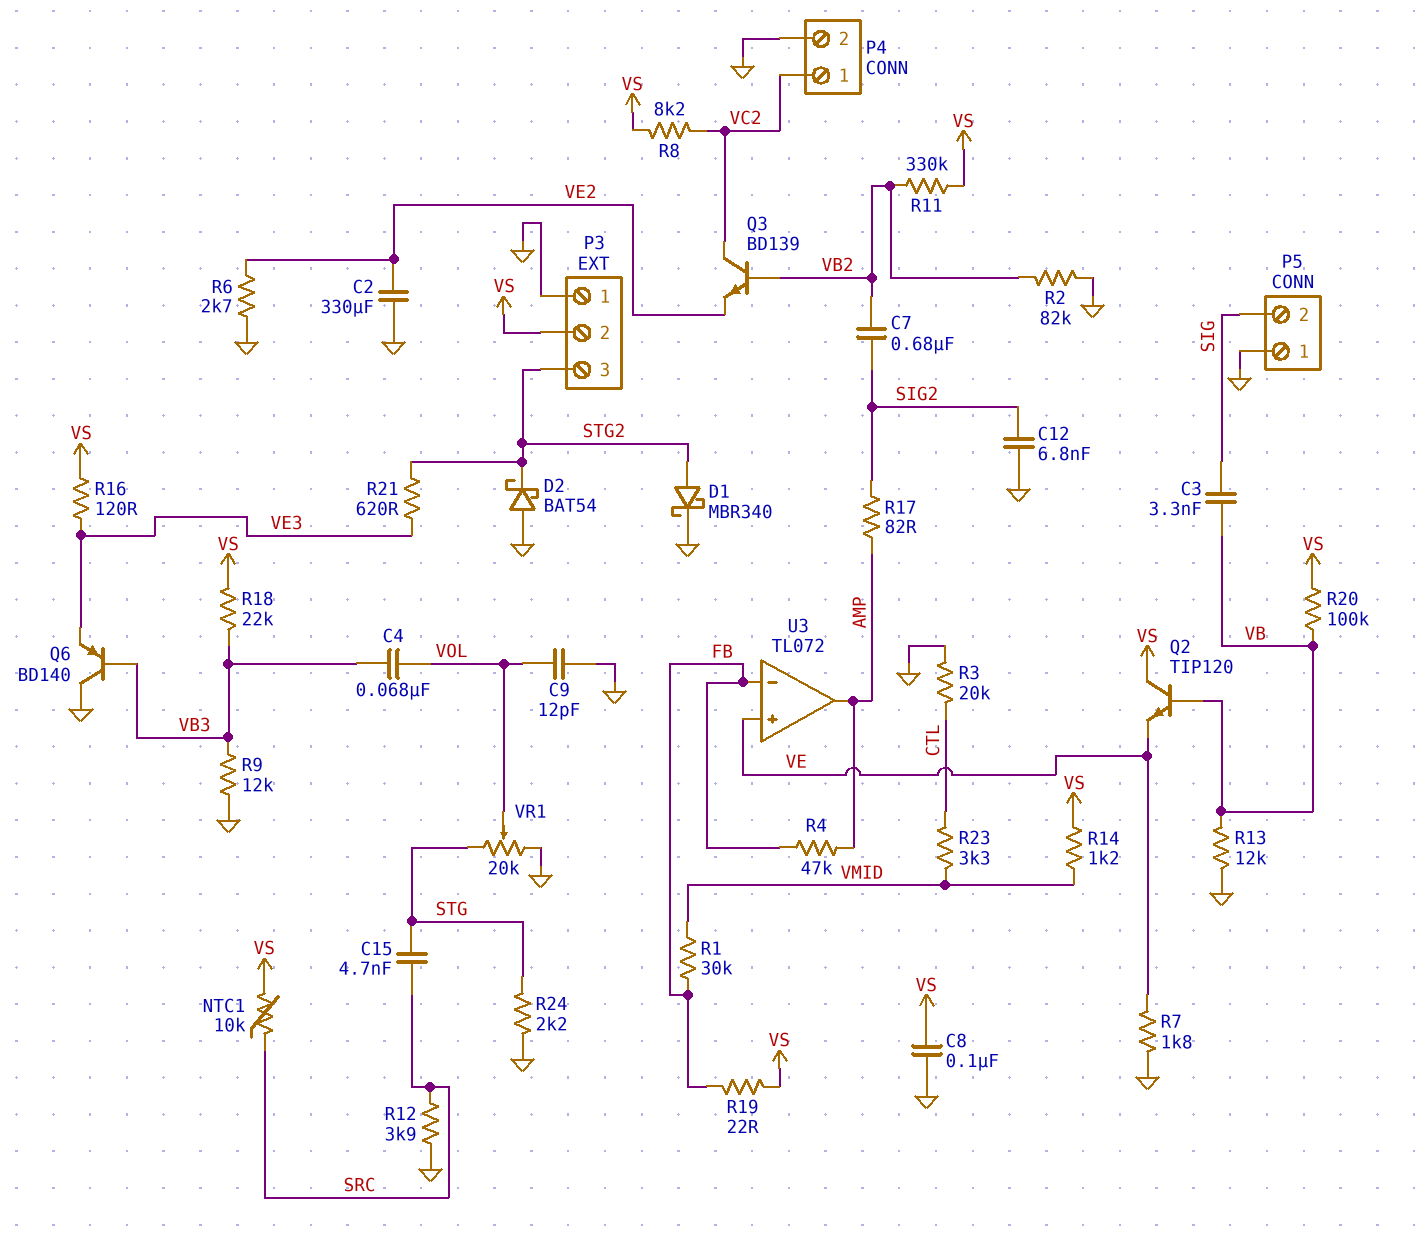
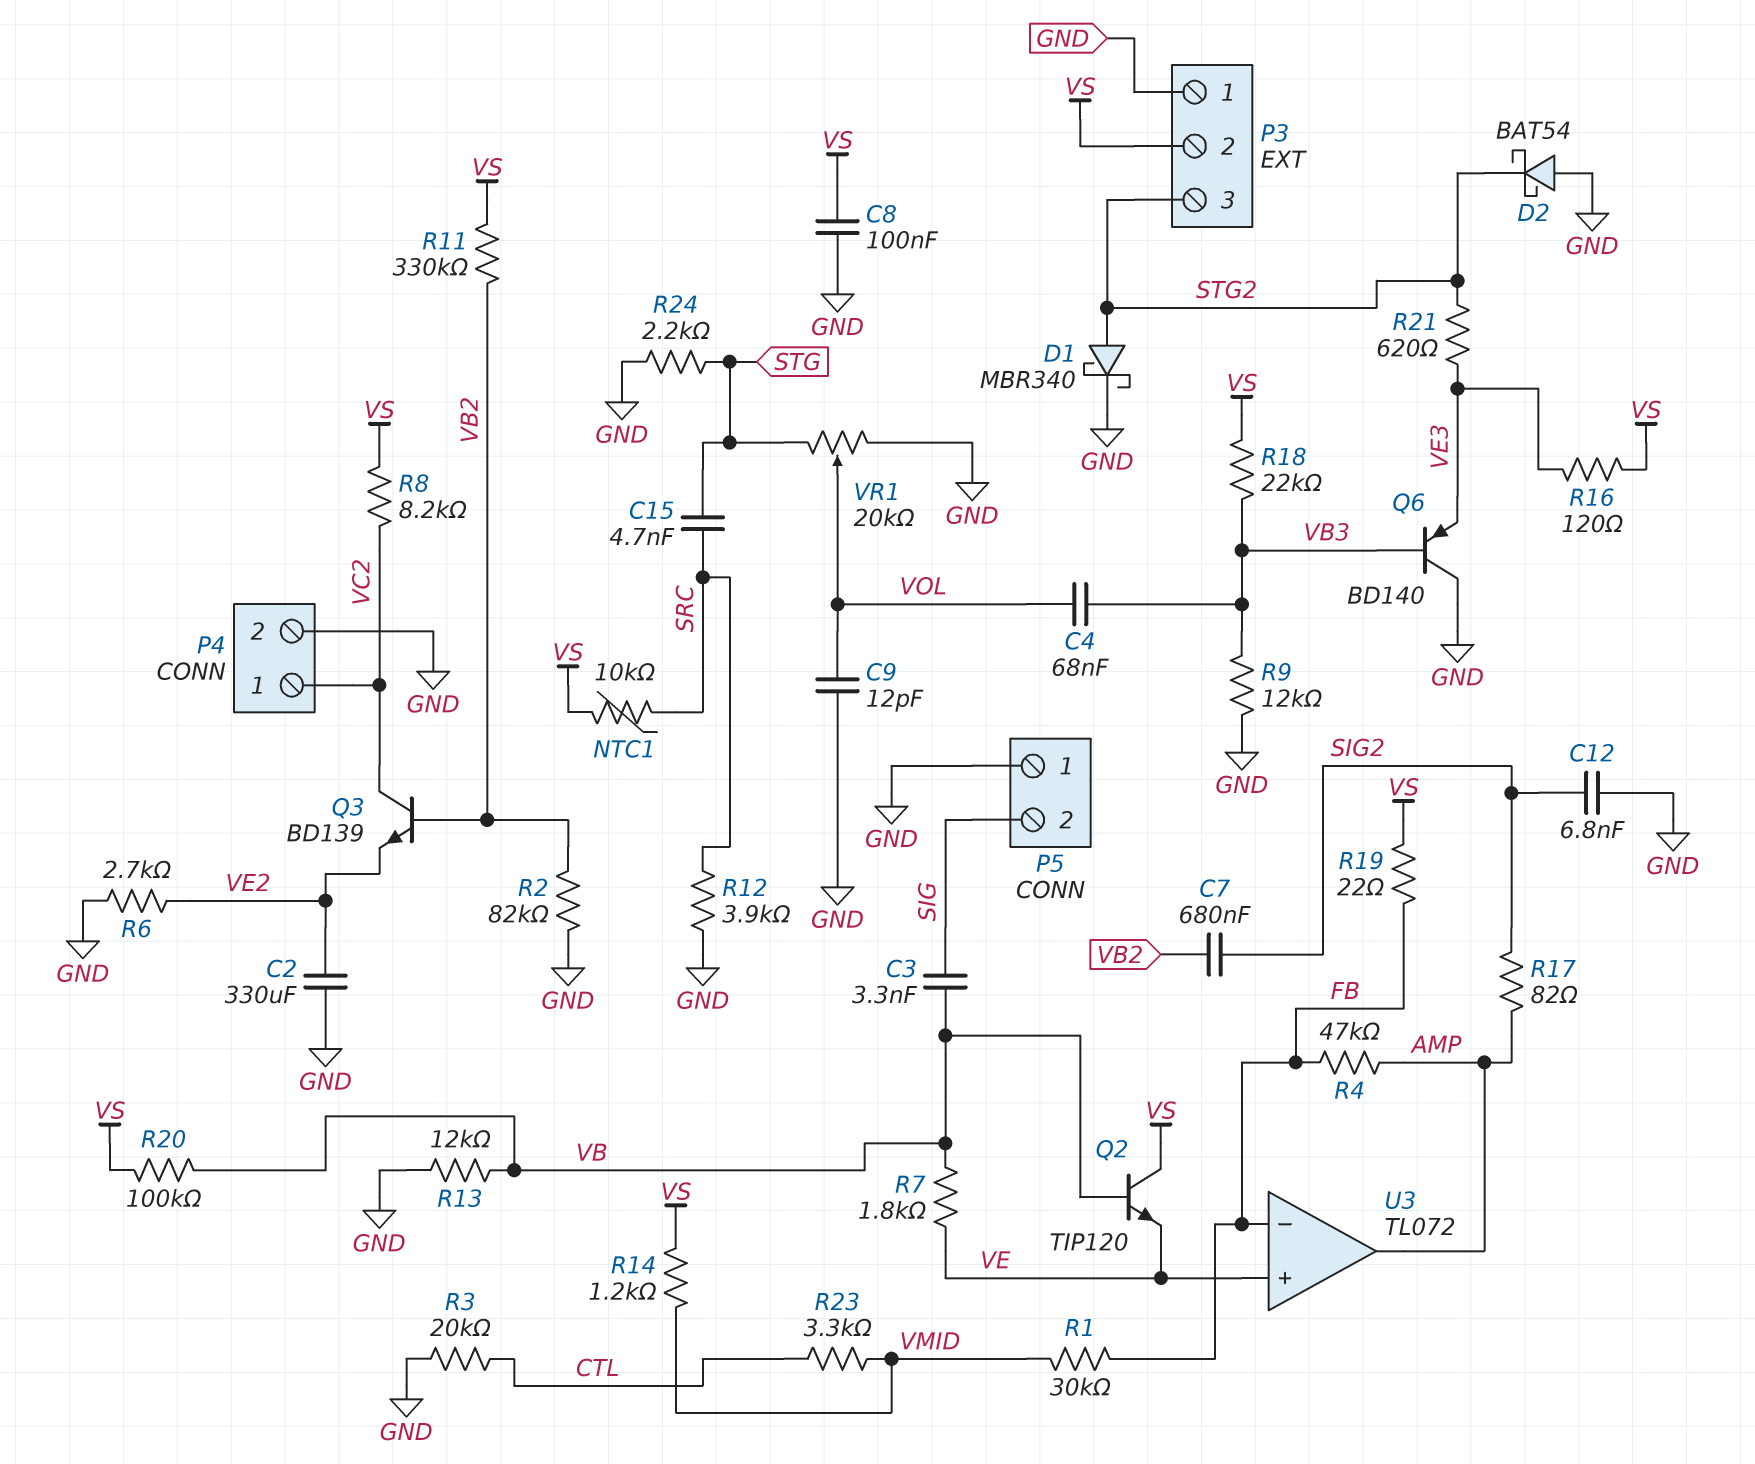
R7: 1.8k (GND, VE) -> 1.8k (VB, VE)

